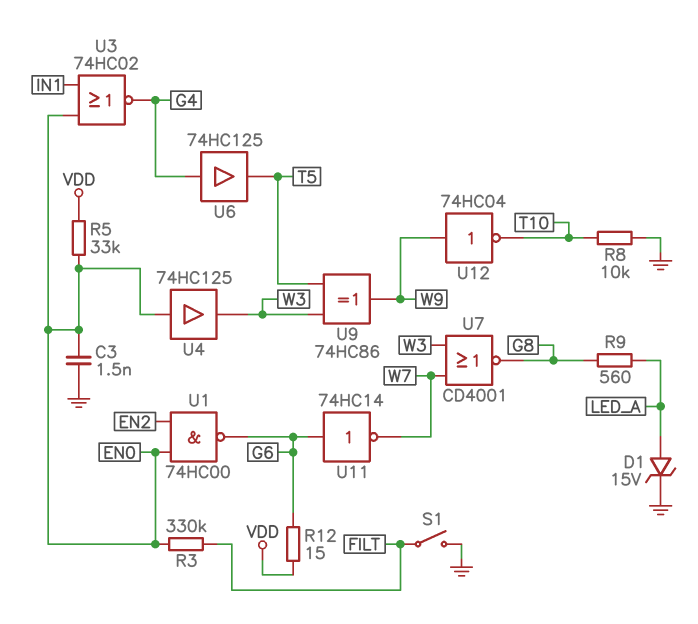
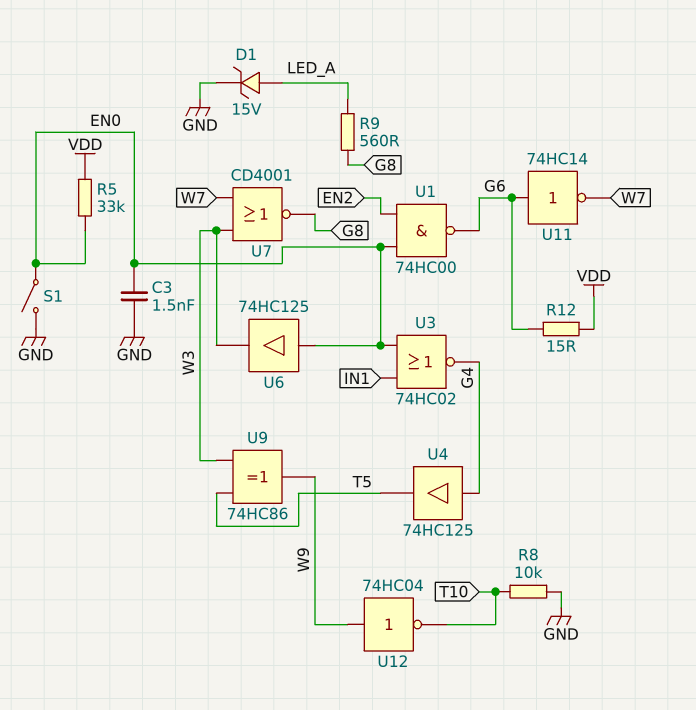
R3: 330k (EN0, FILT) -> none
S1: switch (FILT, GND) -> switch (EN0, GND)
U4: buffer 74HC125 (in EN0, out W3) -> buffer 74HC125 (in G4, out T5)
U6: buffer 74HC125 (in G4, out T5) -> buffer 74HC125 (in EN0, out W3)

